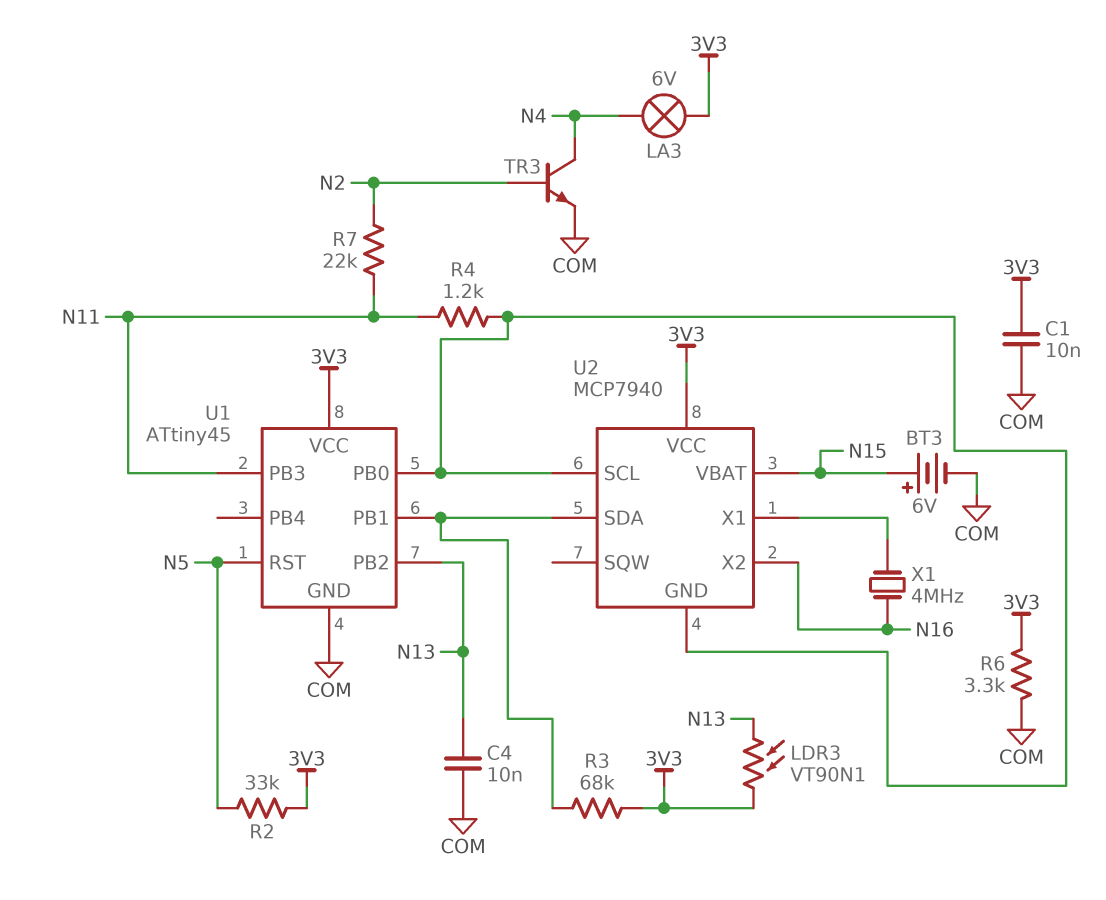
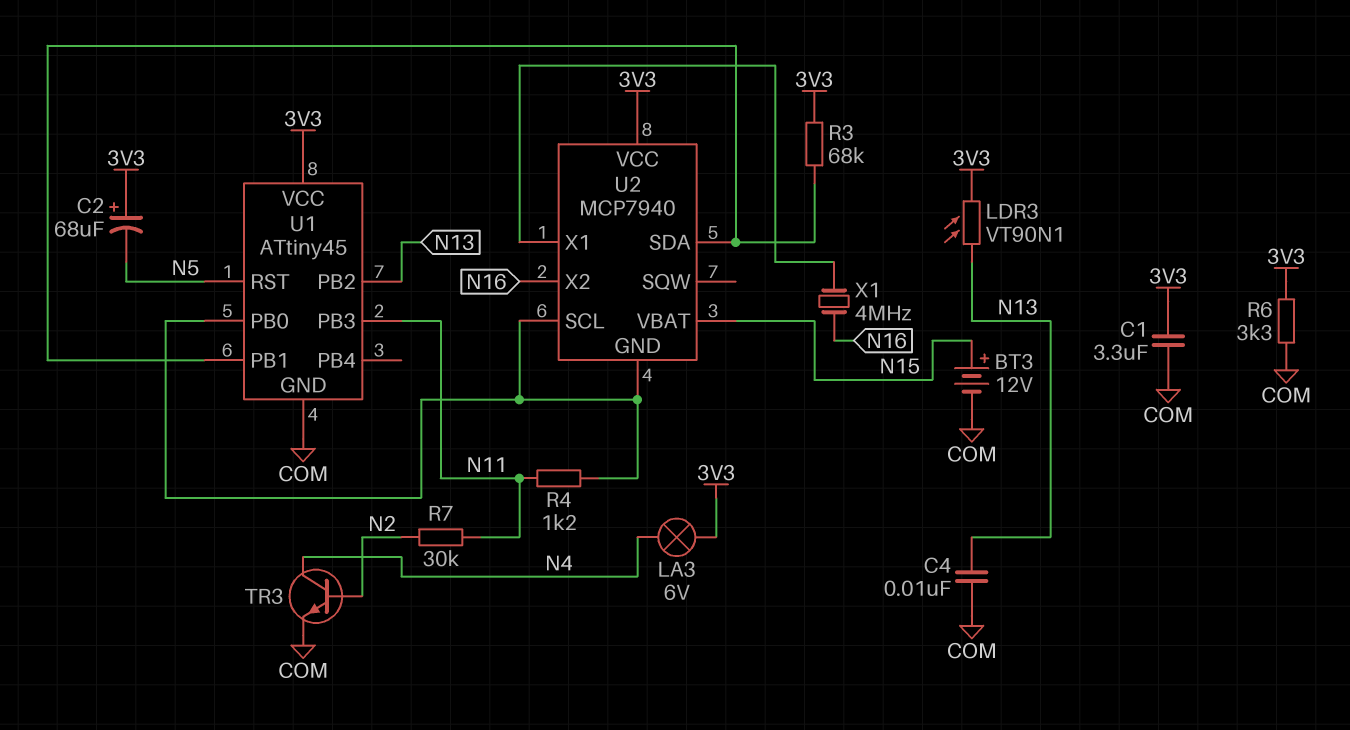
BT3: 6V (plus N15, minus COM) -> 12V (plus N15, minus COM)
C1: 10nF (3V3, COM) -> 3.3uF (3V3, COM)
C2: none -> 68uF (plus 3V3, minus N5)
R2: 33k (3V3, N5) -> none
R7: 22k (N2, N11) -> 30k (N2, N11)

